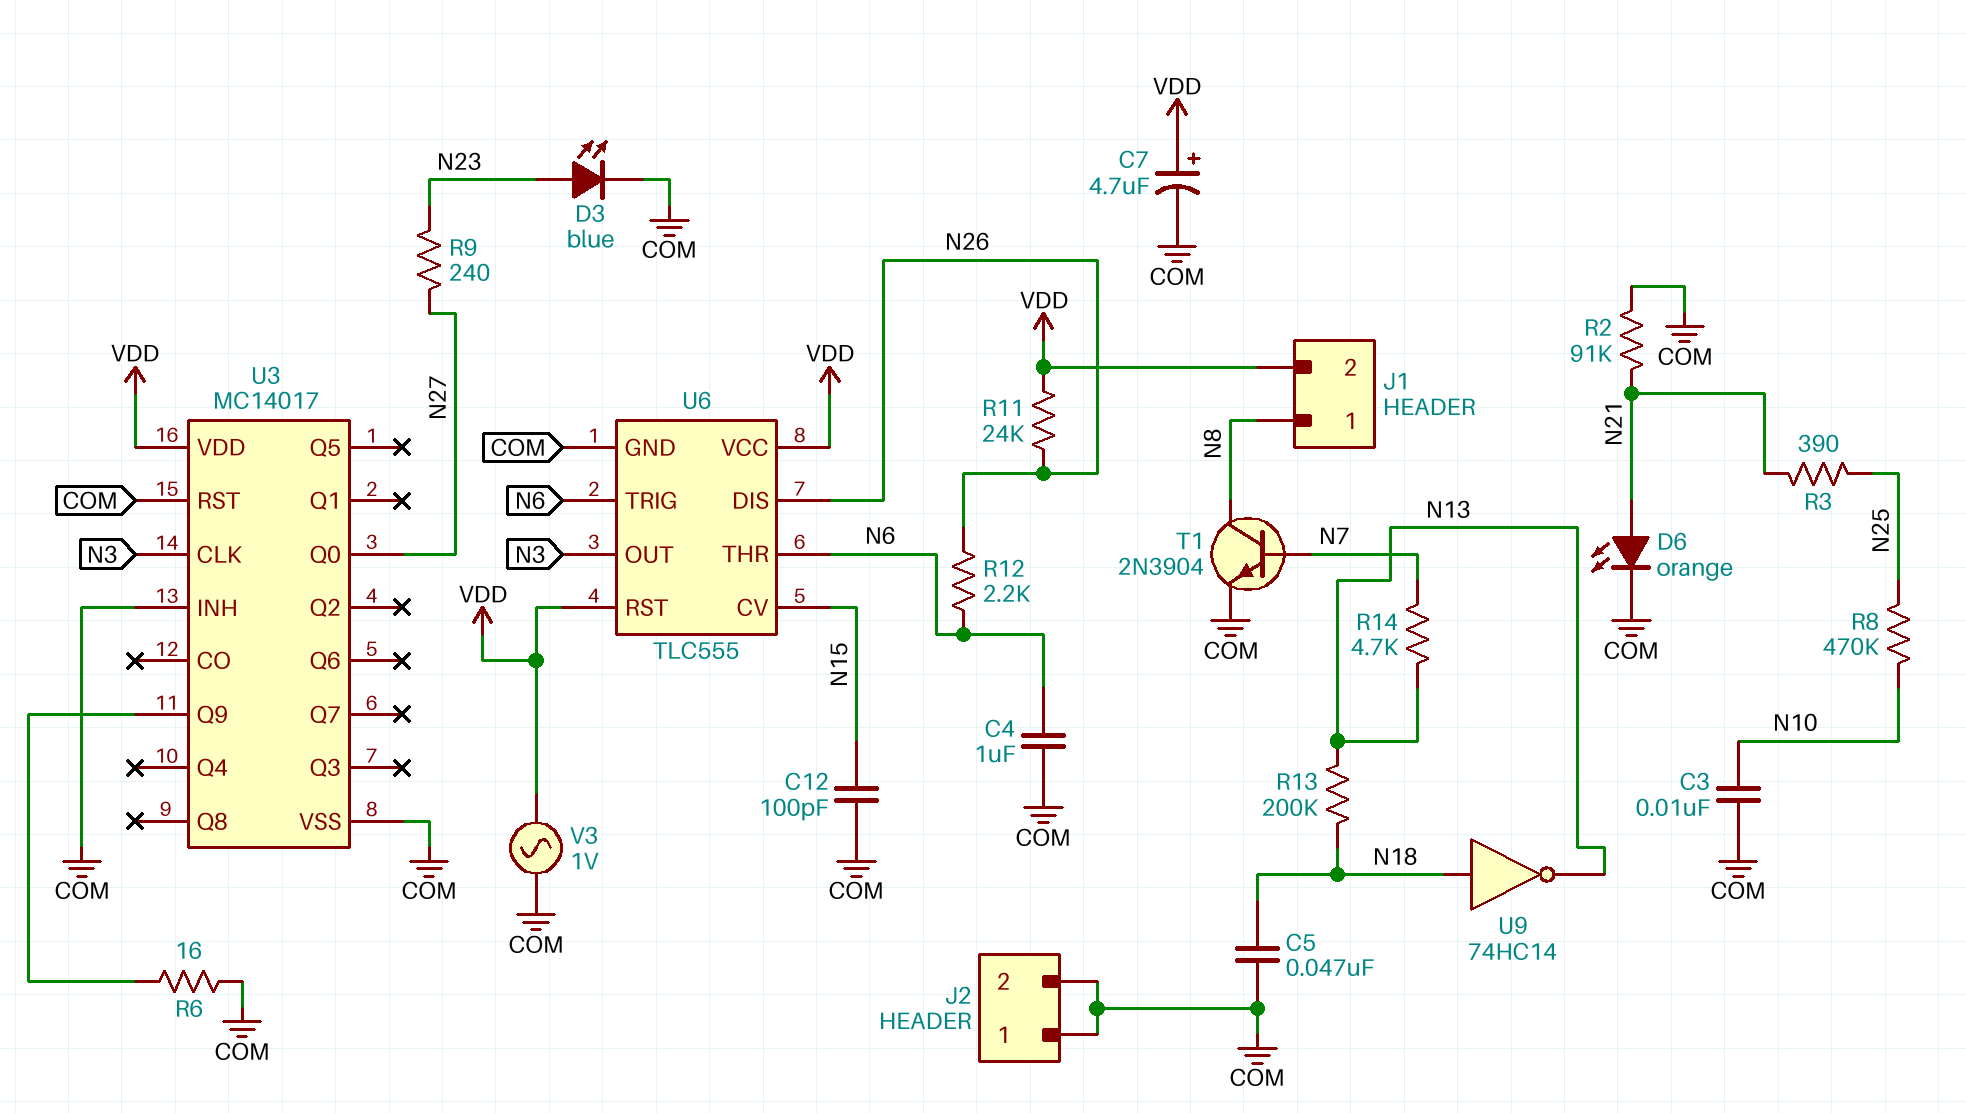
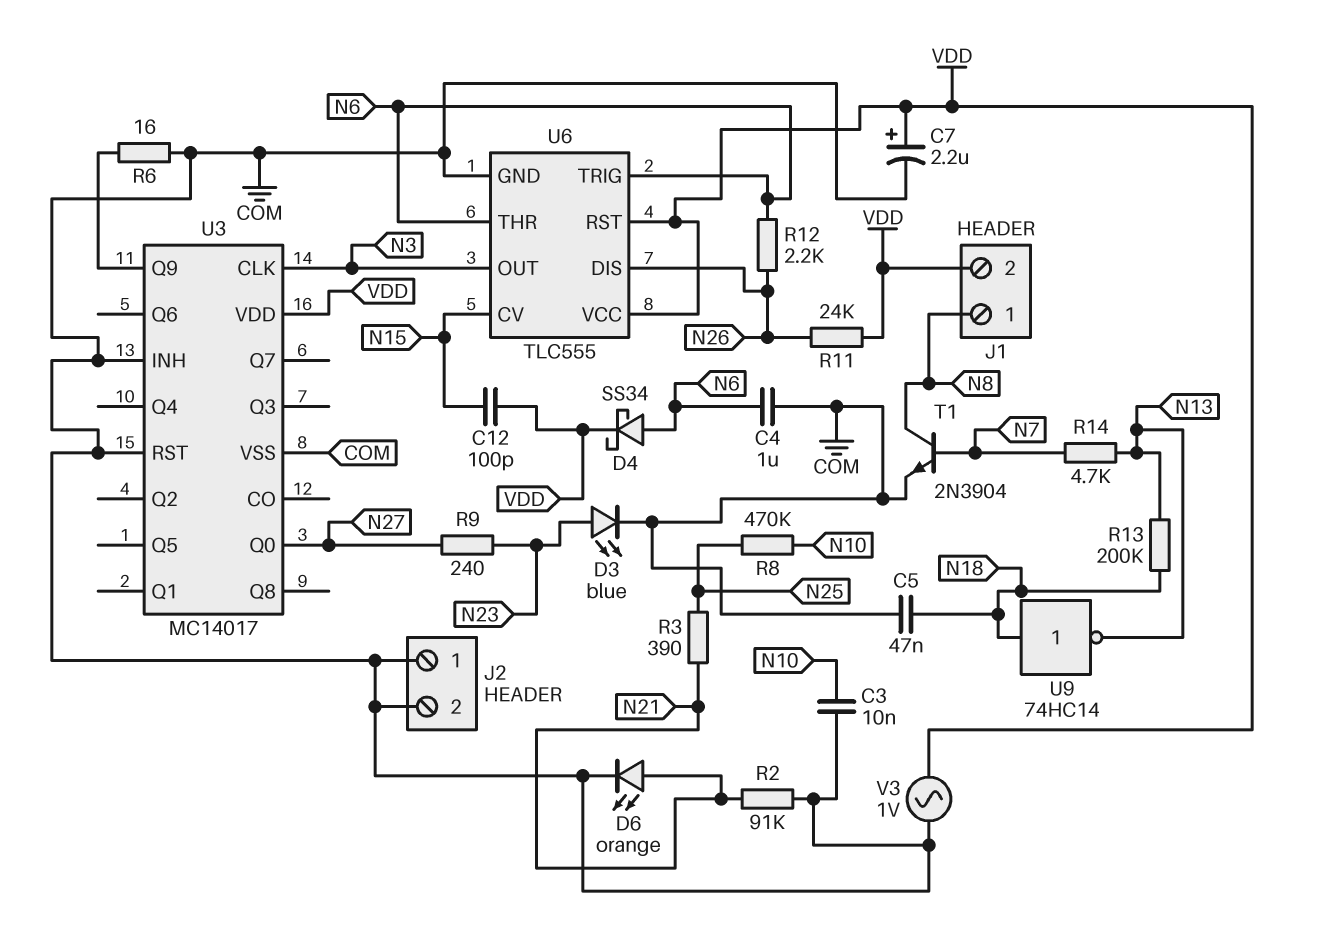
C7: 4.7uF (plus VDD, minus COM) -> 2.2uF (plus VDD, minus COM)
C12: 100pF (COM, N15) -> 100pF (N15, VDD)
D4: none -> schottky SS34 (A N6, K VDD)

